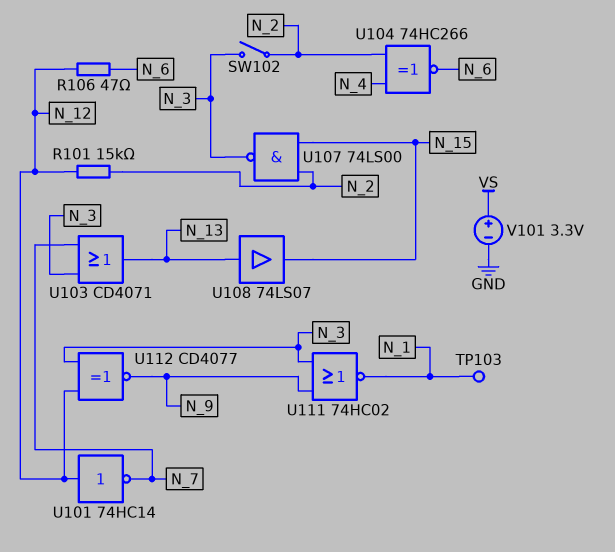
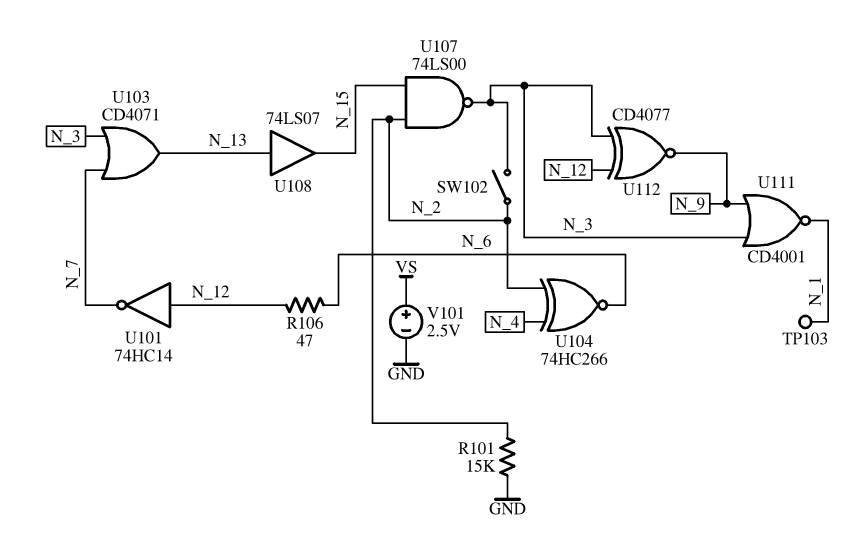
R101: 15k (N_2, N_12) -> 15k (GND, N_2)
U111: NOR 74HC02 (in N_3, in N_9, out N_1) -> NOR CD4001 (in N_3, in N_9, out N_1)
V101: 3.3V (plus VS, minus GND) -> 2.5V (plus VS, minus GND)

